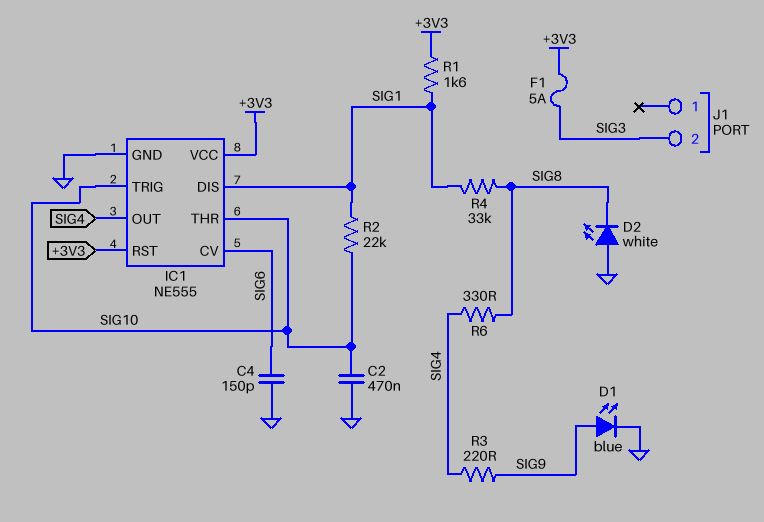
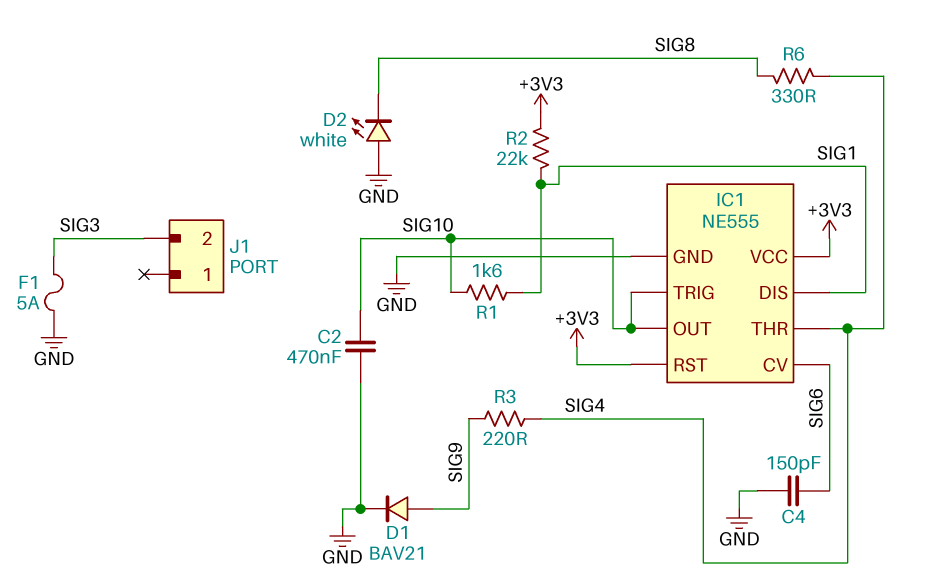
D1: LED blue (A SIG9, K GND) -> diode BAV21 (A SIG9, K GND)
F1: 5A (+3V3, SIG3) -> 5A (GND, SIG3)
IC1 pin OUT: SIG4 -> SIG10
IC1 pin THR: SIG10 -> SIG4
R1: 1.6k (+3V3, SIG1) -> 1.6k (SIG1, SIG10)
R2: 22k (SIG1, SIG10) -> 22k (+3V3, SIG1)
R4: 33k (SIG1, SIG8) -> none

